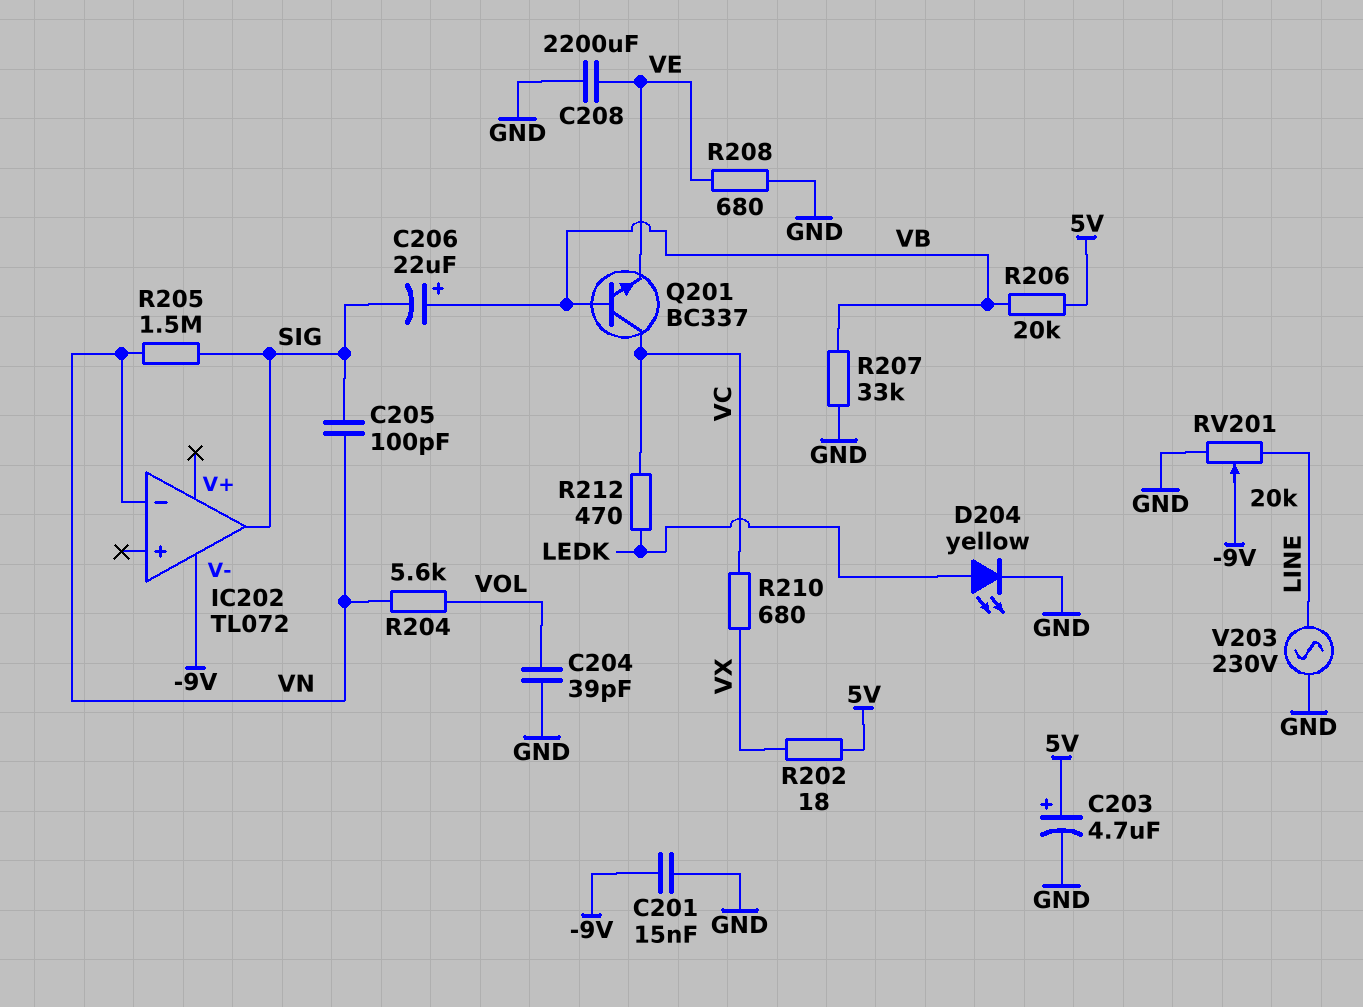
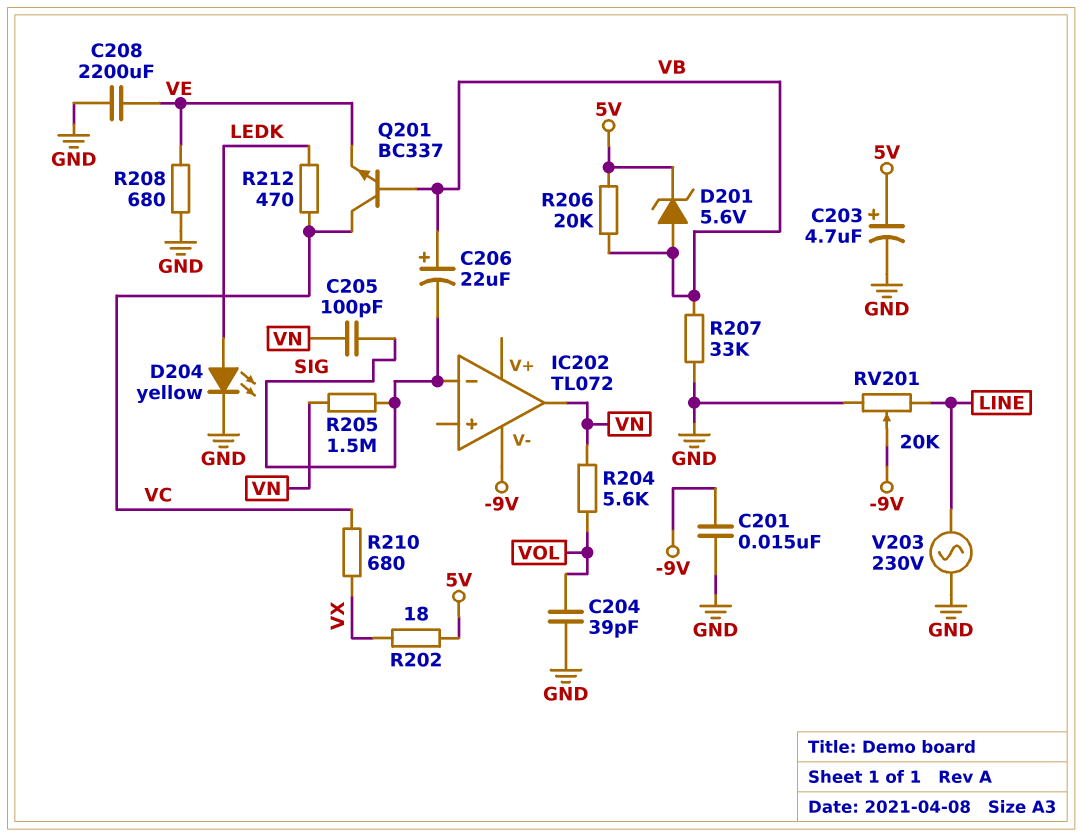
D201: none -> zener 5.6V (A VB, K 5V)
IC202 pin in-: VN -> SIG
IC202 pin out: SIG -> VN

